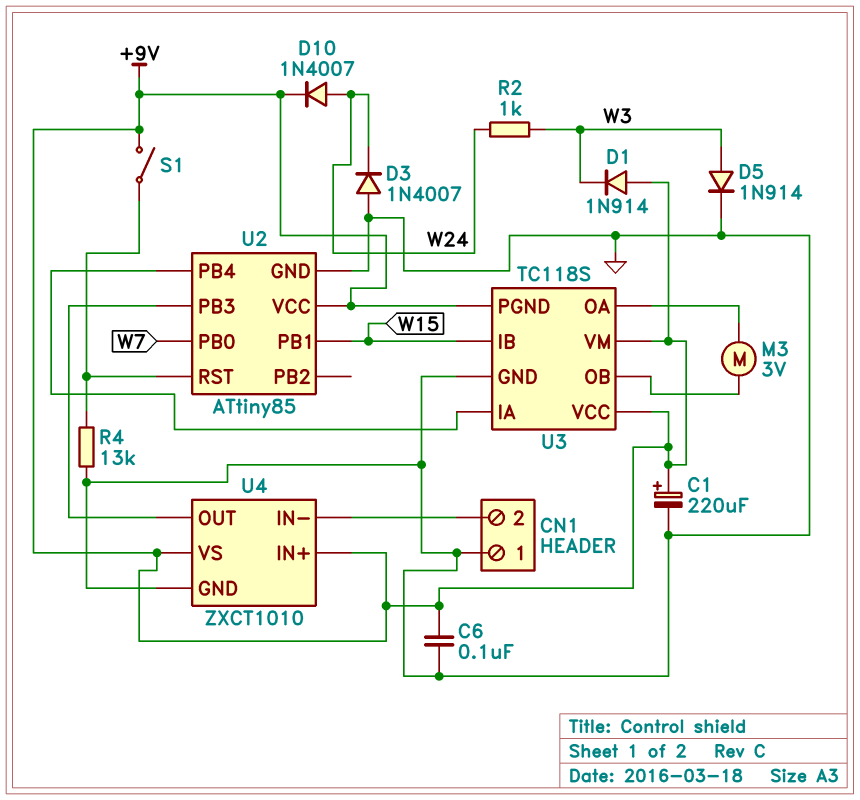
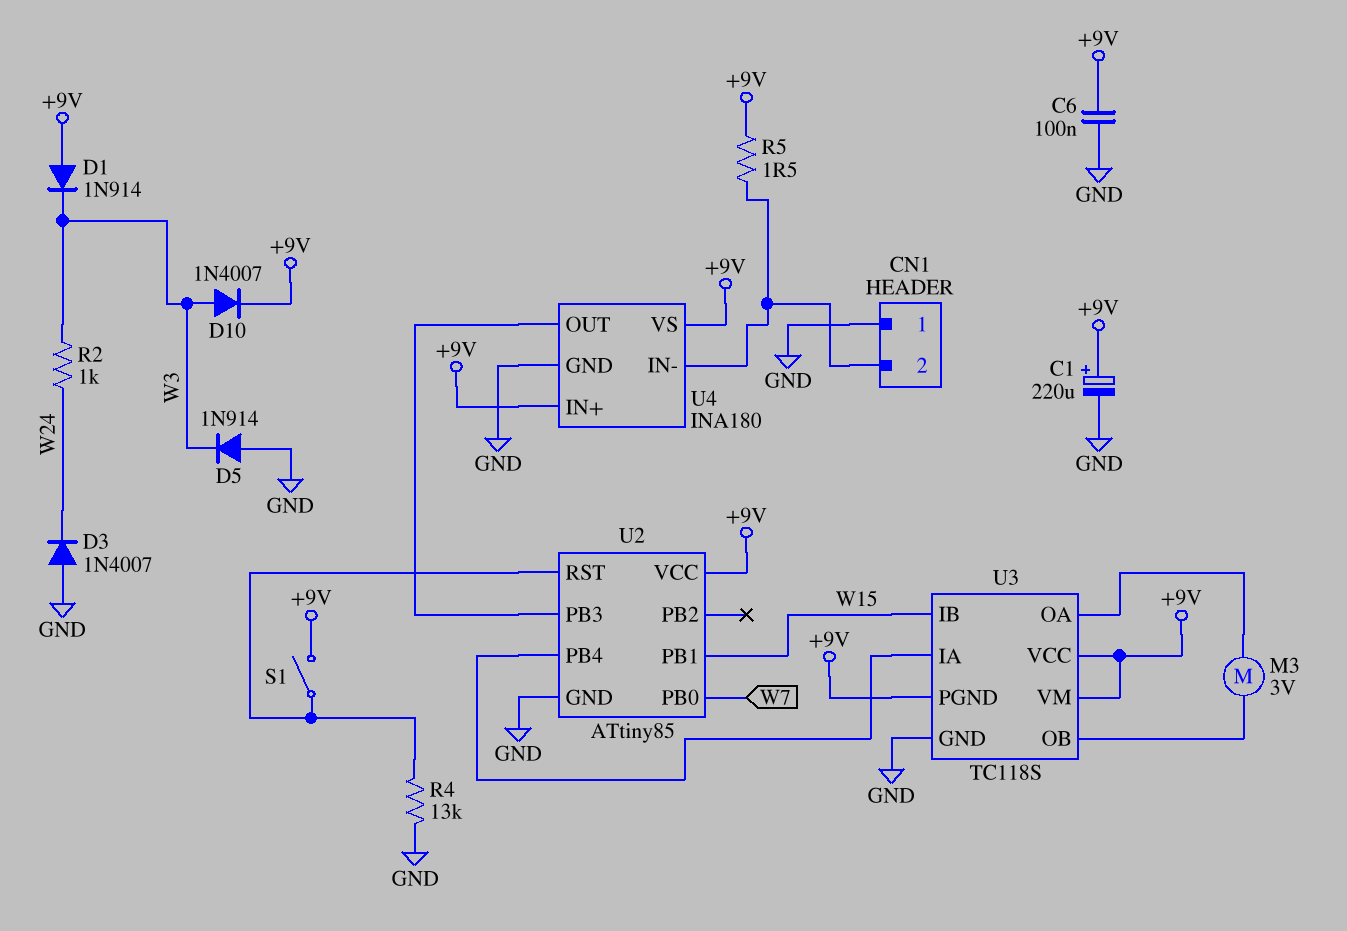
D5: diode 1N914 (A W3, K GND) -> diode 1N914 (A GND, K W3)
D10: diode 1N4007 (A W24, K +9V) -> diode 1N4007 (A W3, K +9V)
R5: none -> 1.5 (+9V, CN1/2)
U4: ZXCT1010 -> INA180

